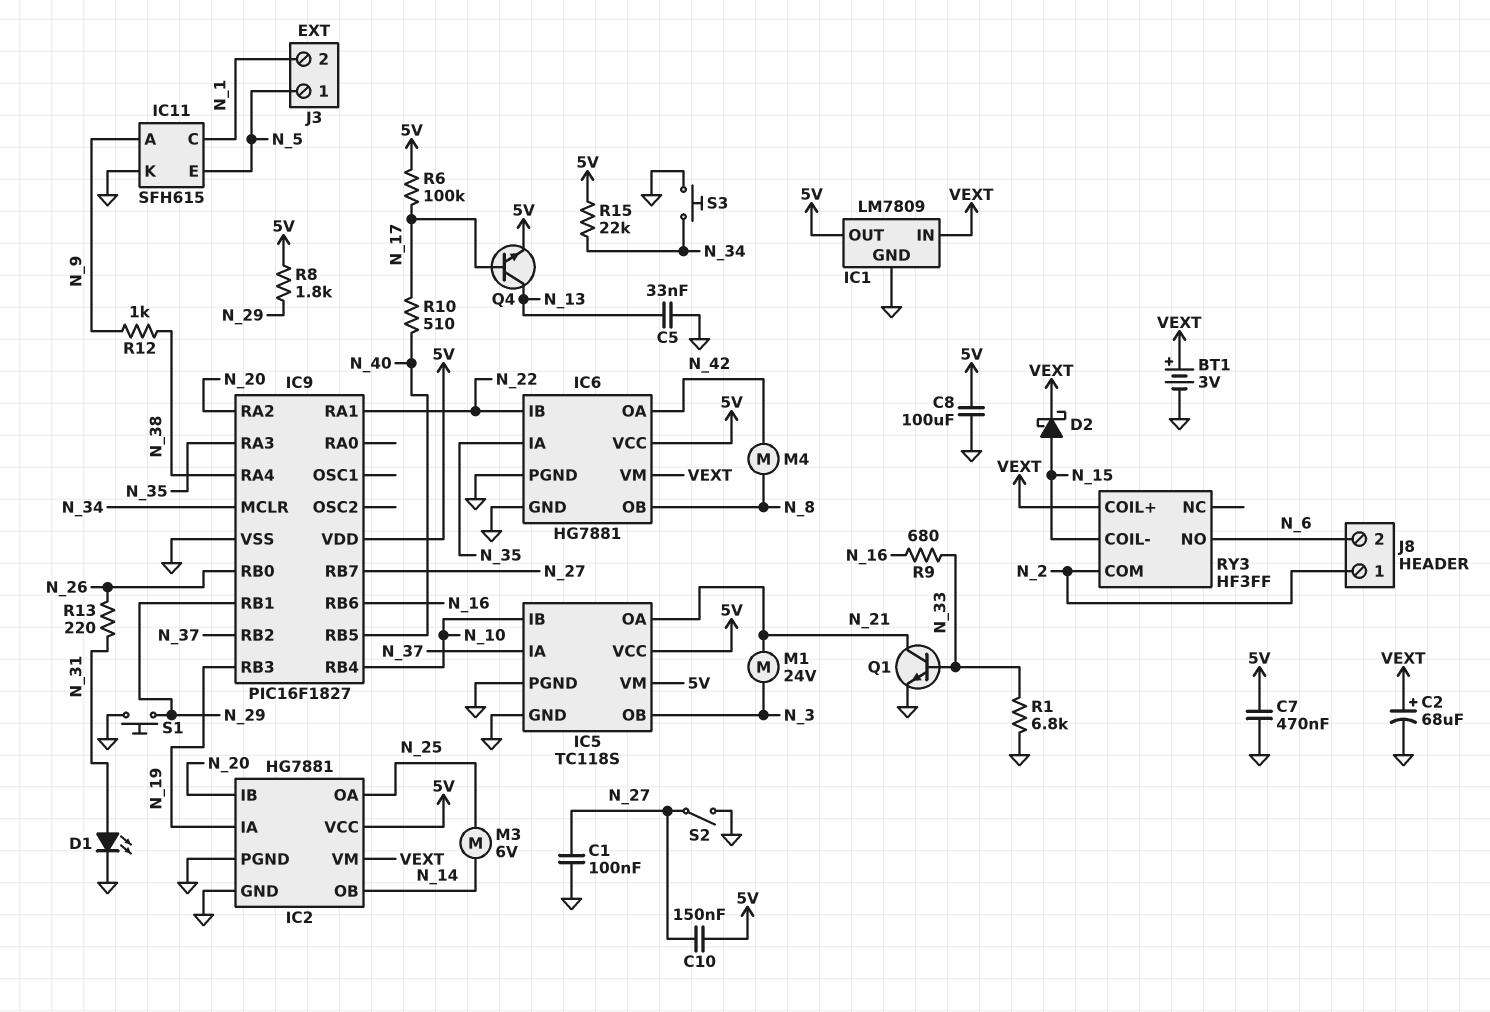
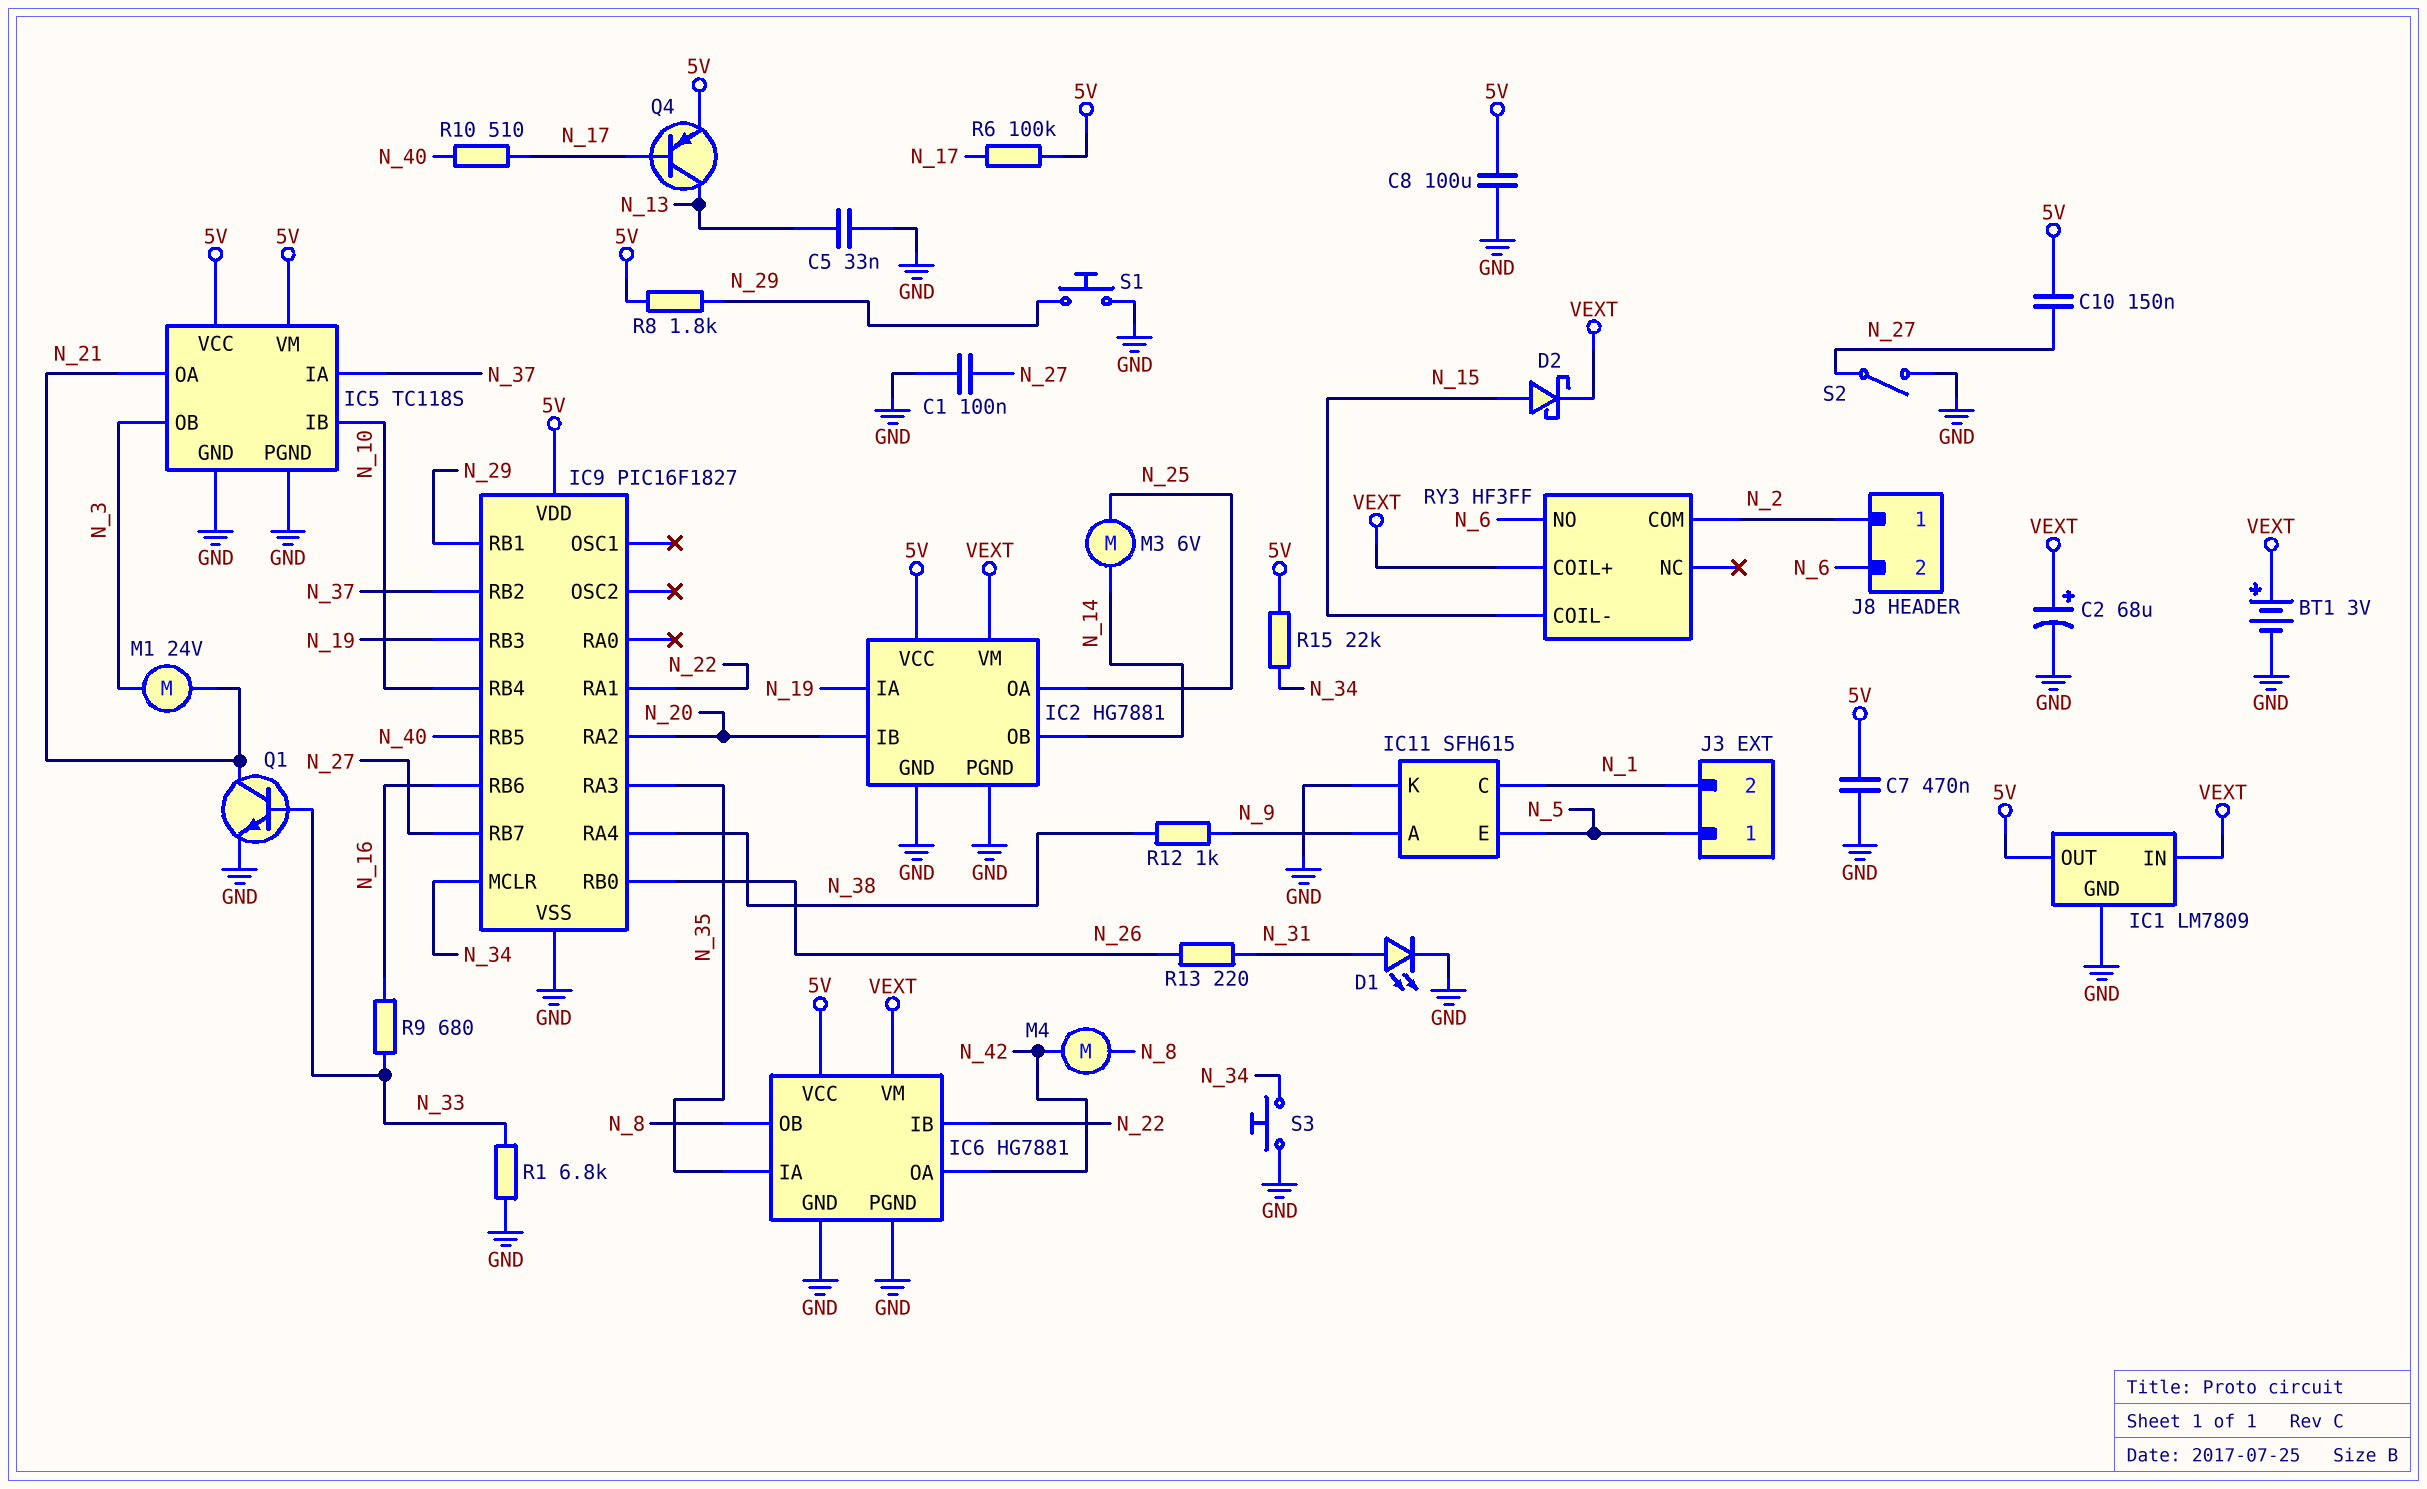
Q4: NPN (B N_17, C N_13, E 5V) -> PNP (B N_17, C N_13, E 5V)

